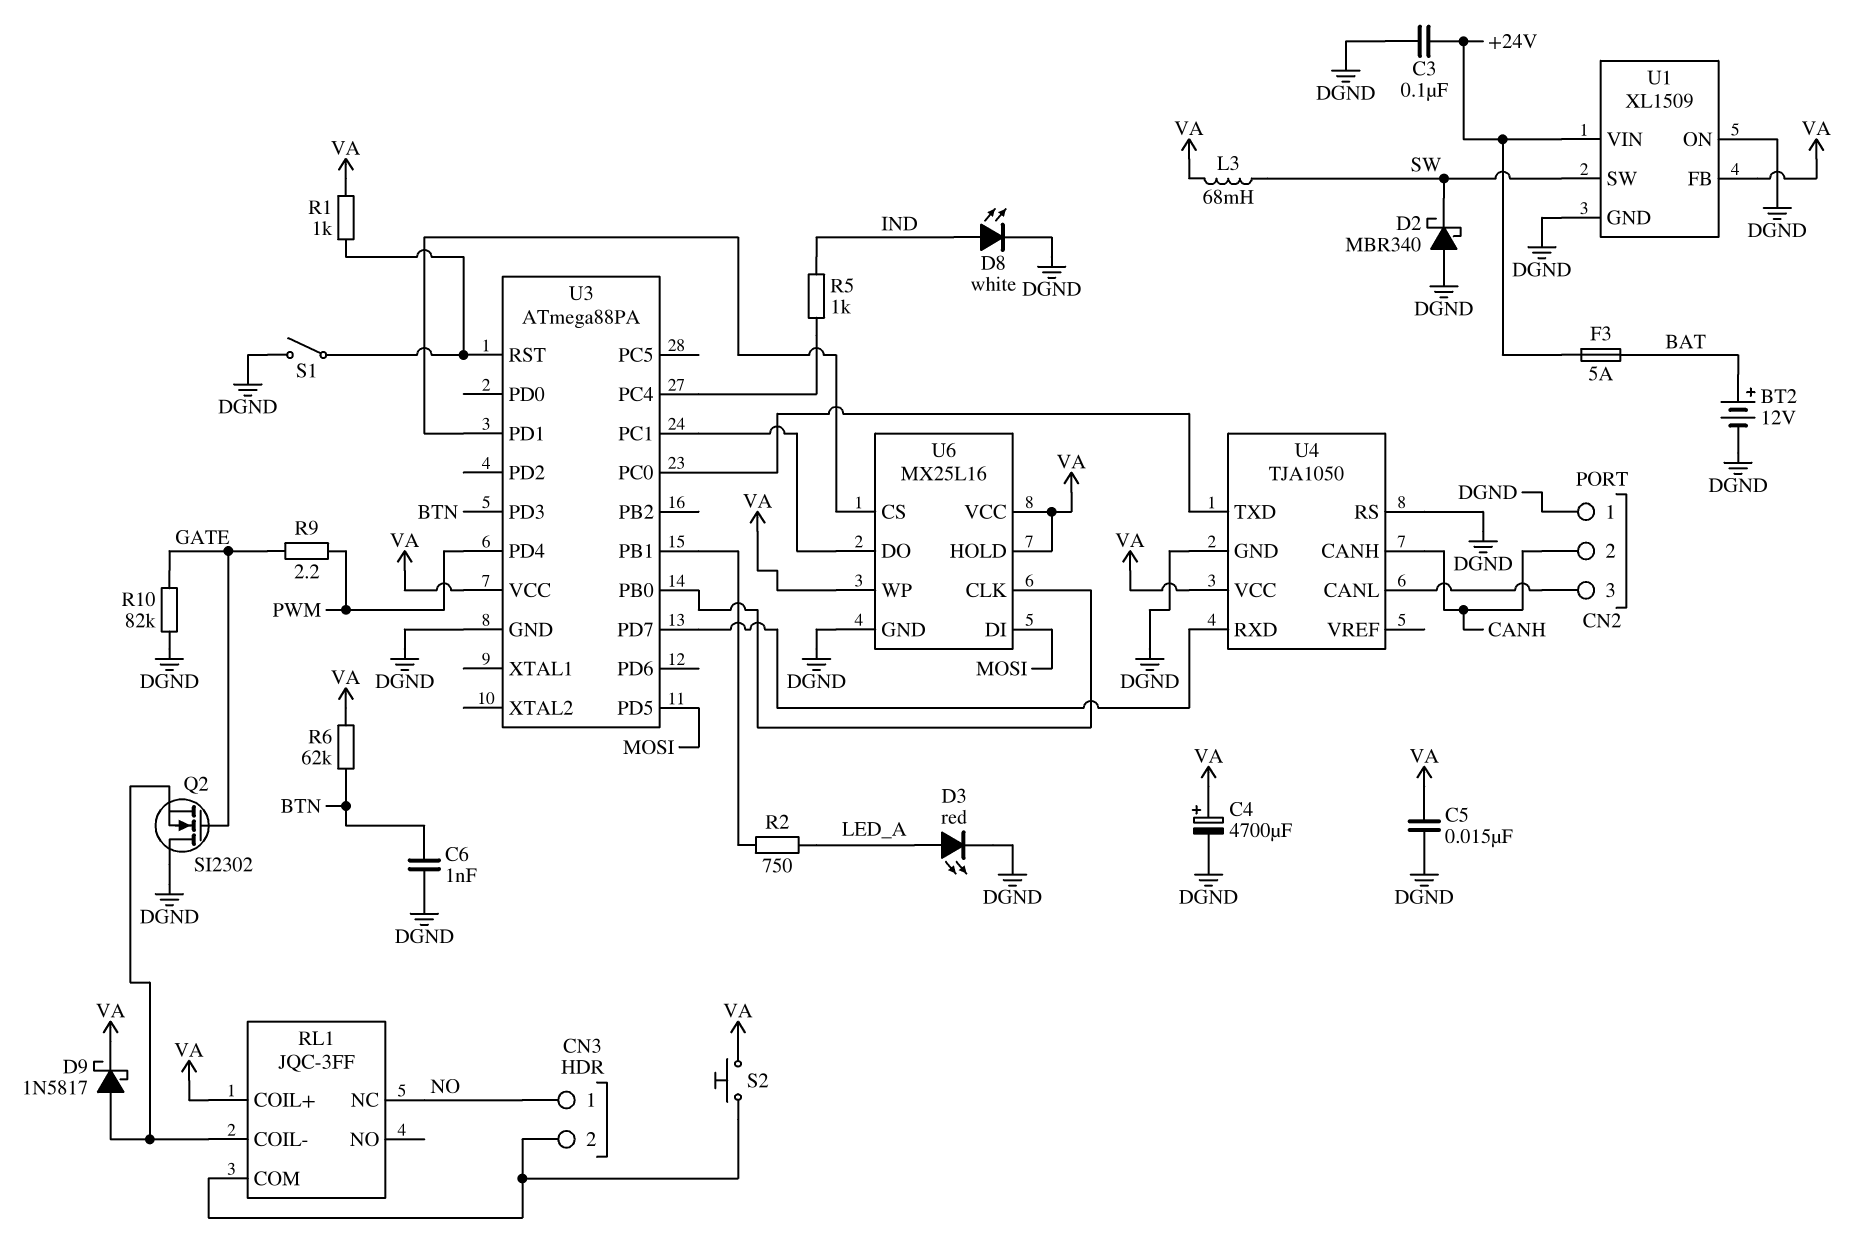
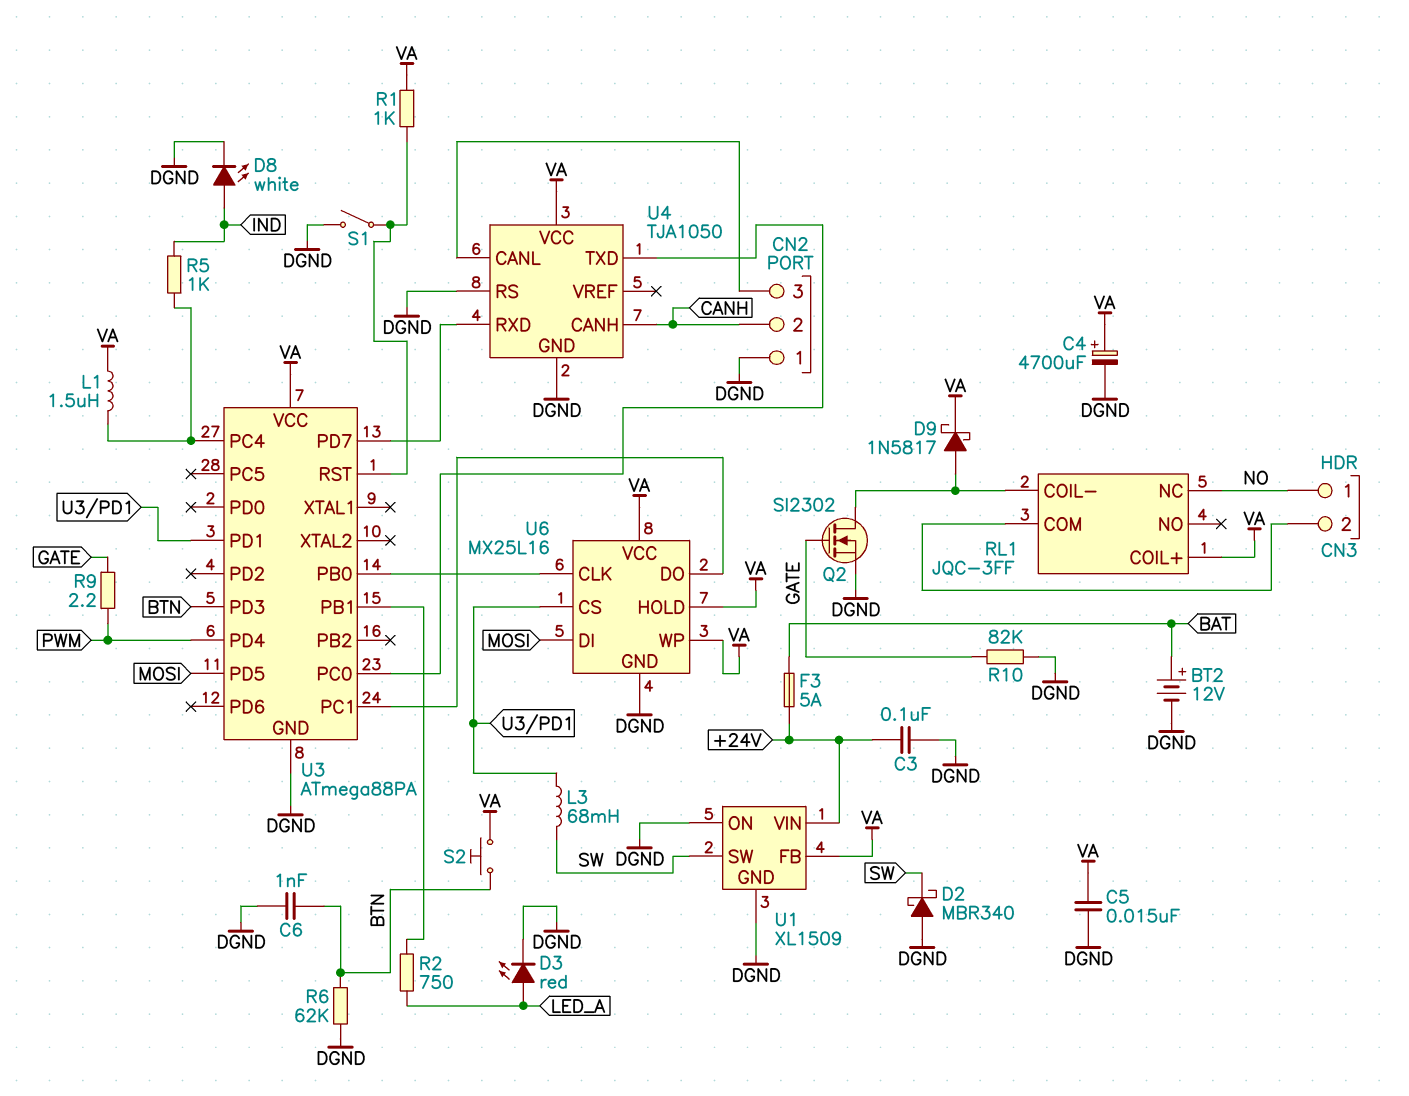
L1: none -> 1.5uH (U3/PC4, VA)
L3: 68mH (SW, VA) -> 68mH (SW, U3/PD1)
Q2: NMOS SI2302 (G GATE, D DGND, S RL1/COIL-) -> NMOS SI2302 (G GATE, D RL1/COIL-, S DGND)
R6: 62k (BTN, VA) -> 62k (BTN, DGND)
S2: button (CN3/2, VA) -> button (BTN, VA)

